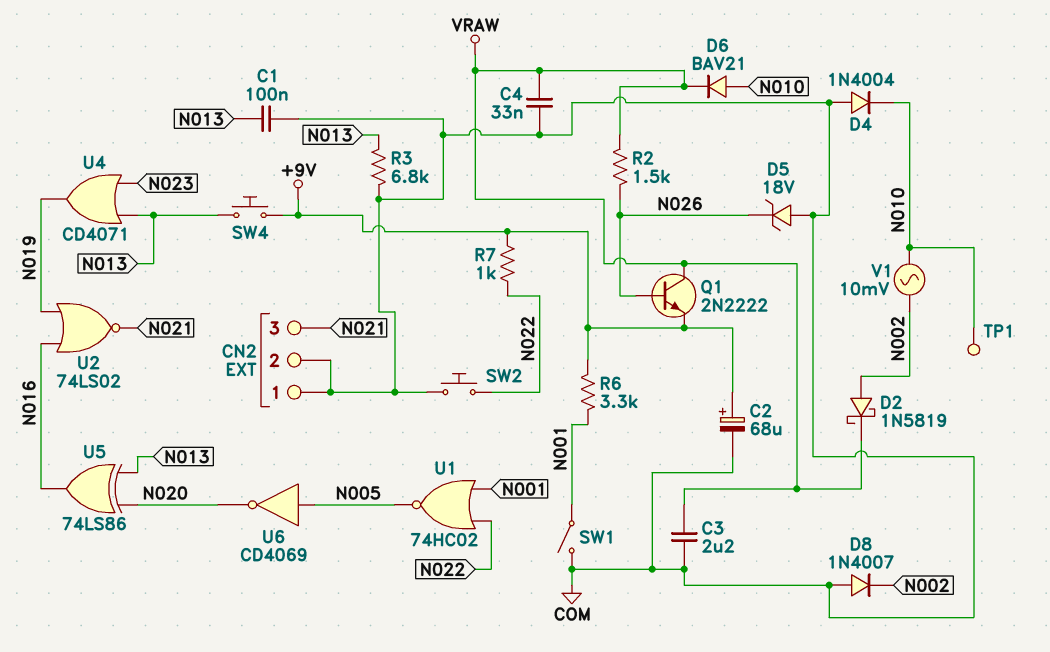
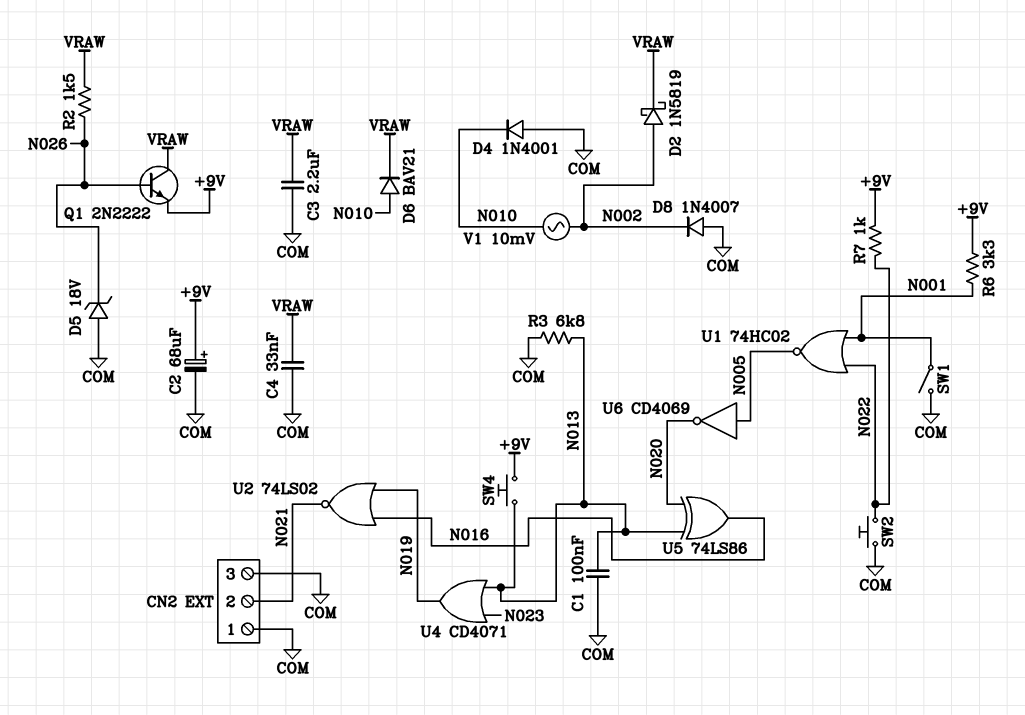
CN2 pin 2: COM -> N021
CN2 pin 3: N021 -> COM
D4: diode 1N4004 (A COM, K N010) -> diode 1N4001 (A COM, K N010)
TP1: test point (N010) -> none

